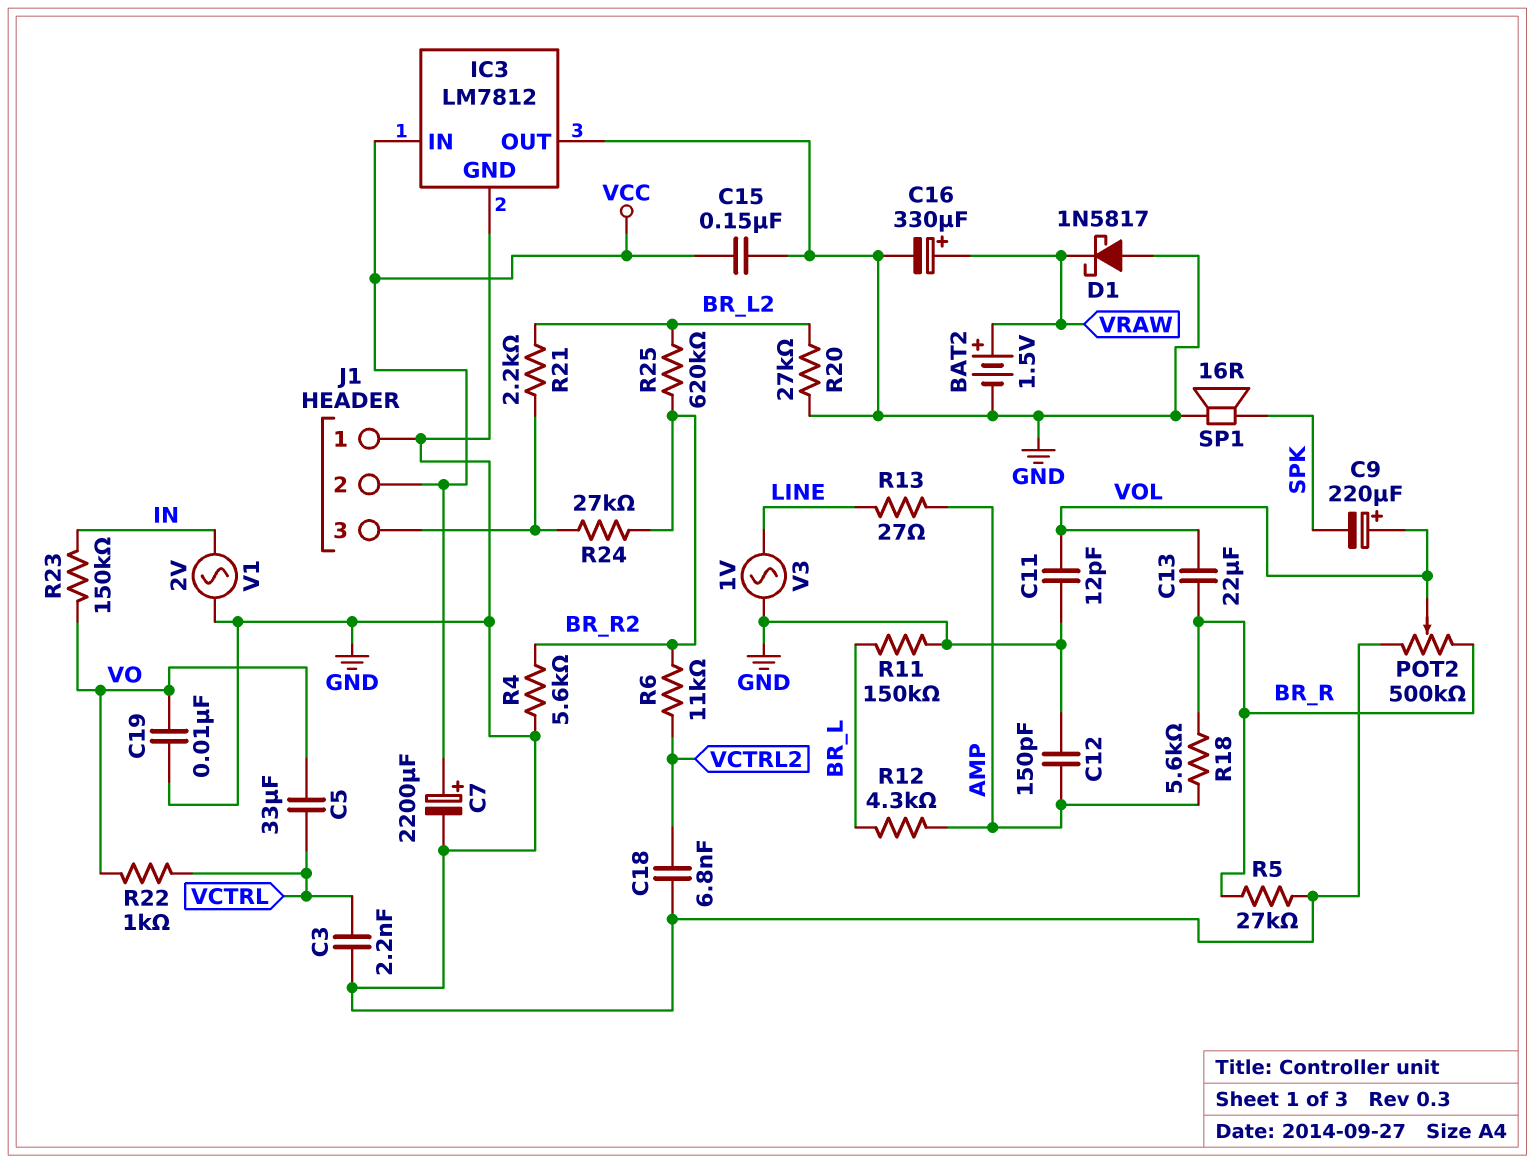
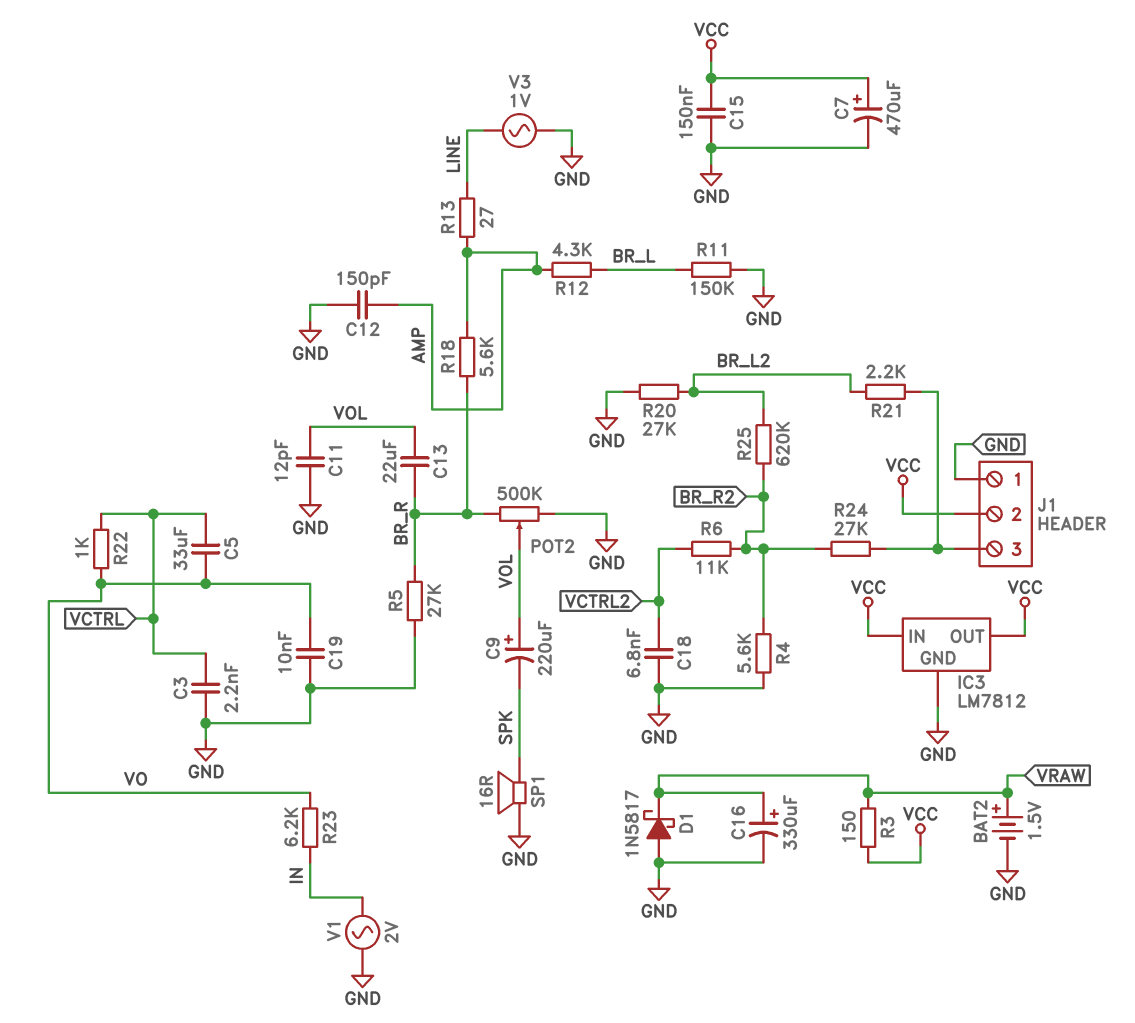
C7: 2200uF (plus VCC, minus GND) -> 470uF (plus VCC, minus GND)
IC3 pin OUT: GND -> VCC
R3: none -> 150 (VCC, VRAW)
R23: 150k (IN, VO) -> 6.2k (IN, VO)

